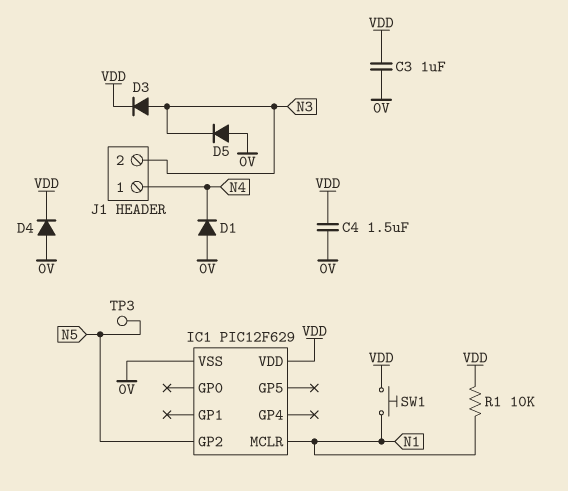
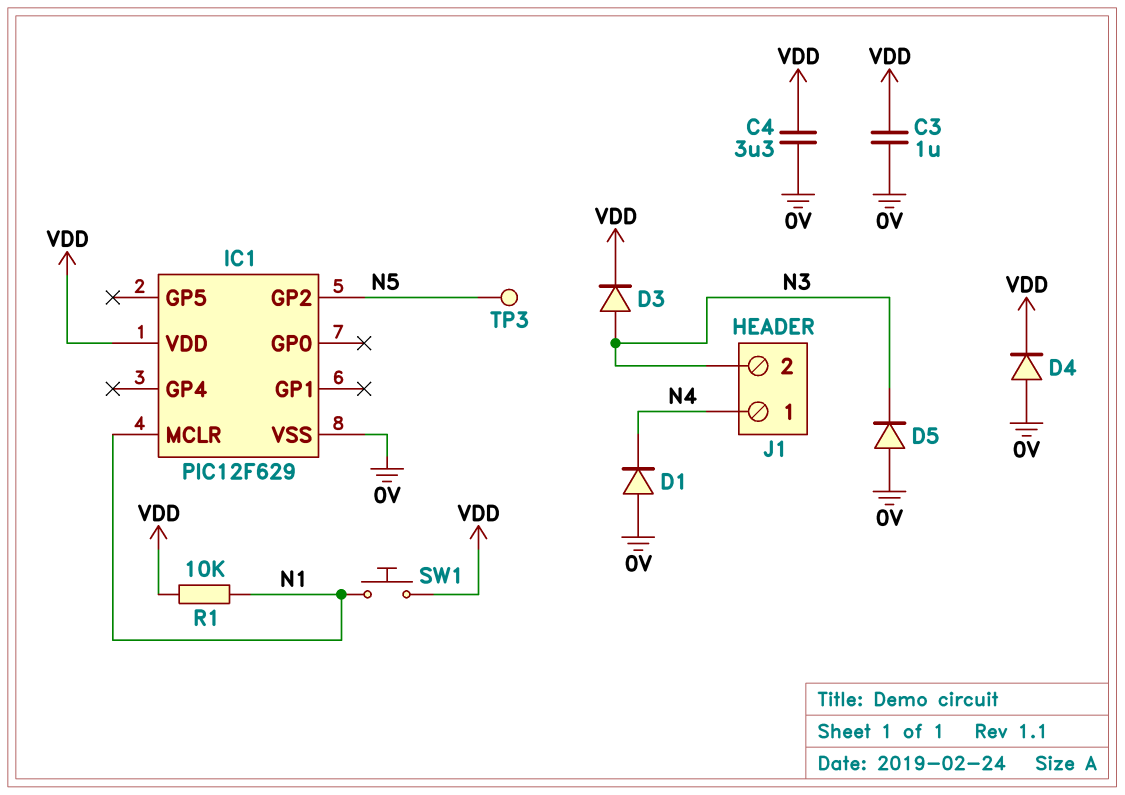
C4: 1.5uF (0V, VDD) -> 3.3uF (0V, VDD)

